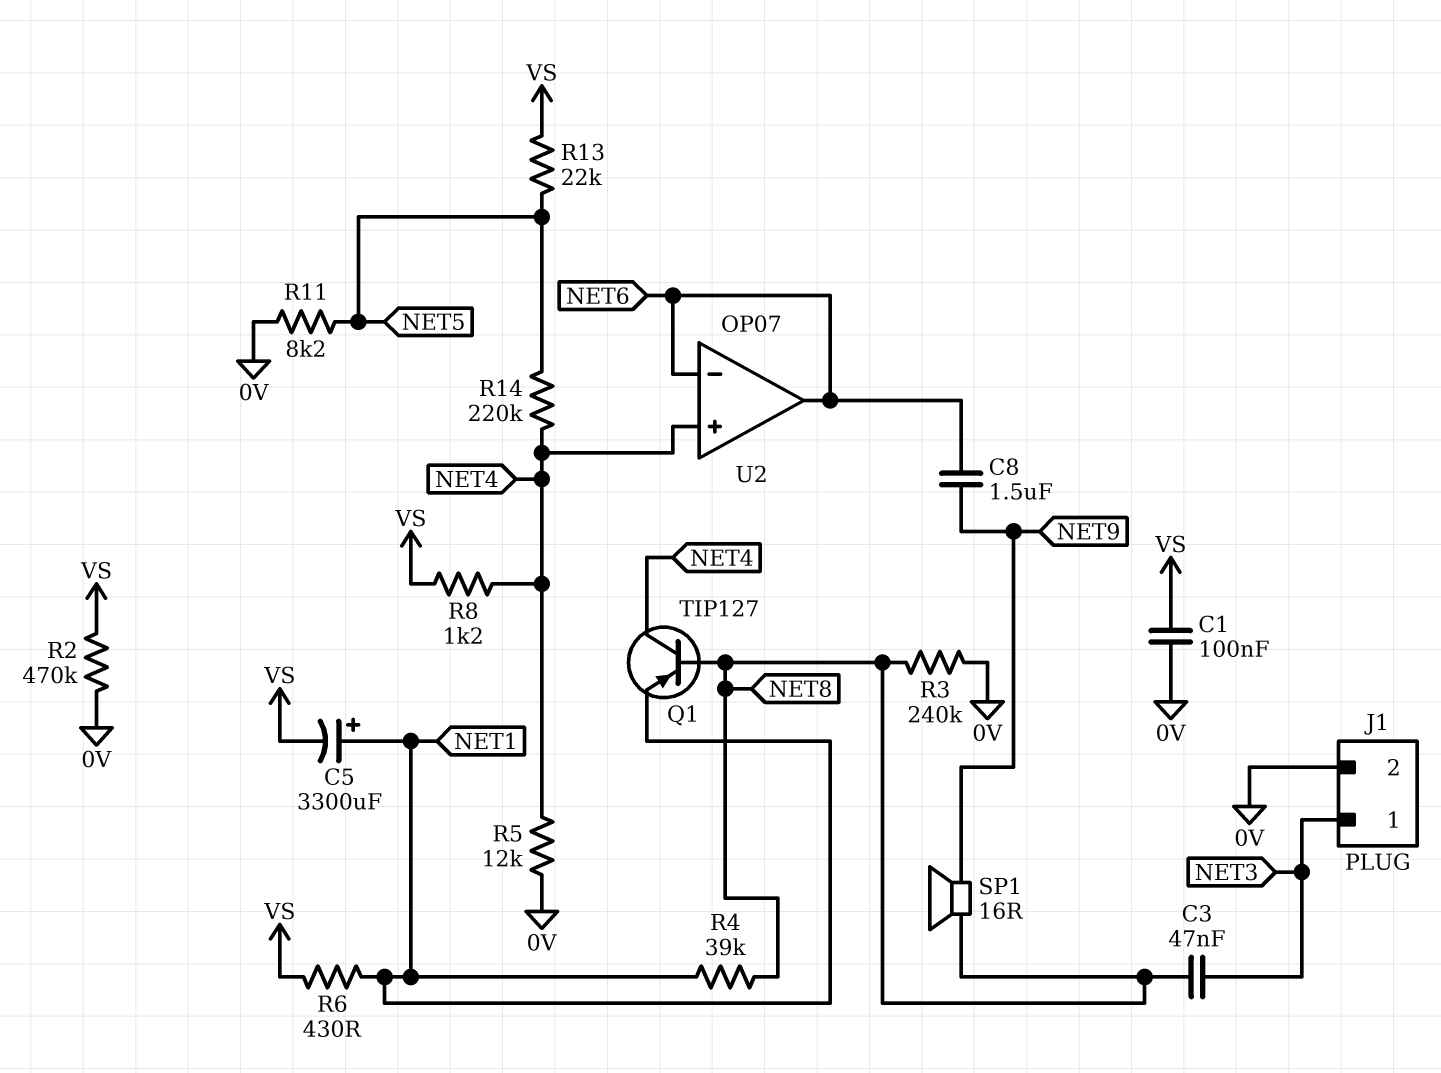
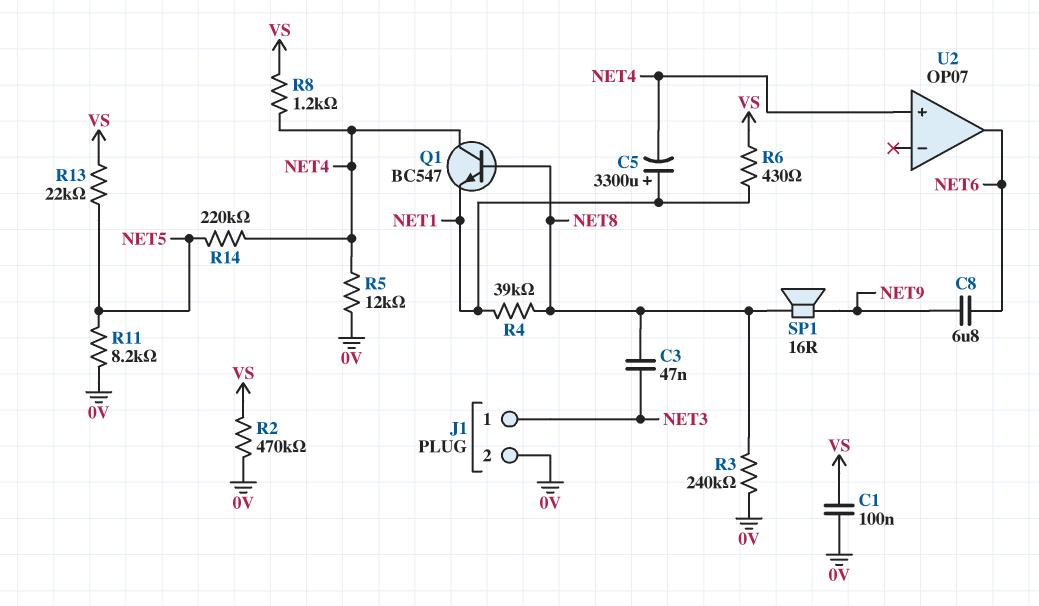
C5: 3300uF (plus NET1, minus VS) -> 3300uF (plus NET1, minus NET4)
C8: 1.5uF (NET6, NET9) -> 6.8uF (NET6, NET9)
Q1: PNP TIP127 (B NET8, C NET4, E NET1) -> NPN BC547 (B NET8, C NET4, E NET1)
U2 pin in-: NET6 -> none

